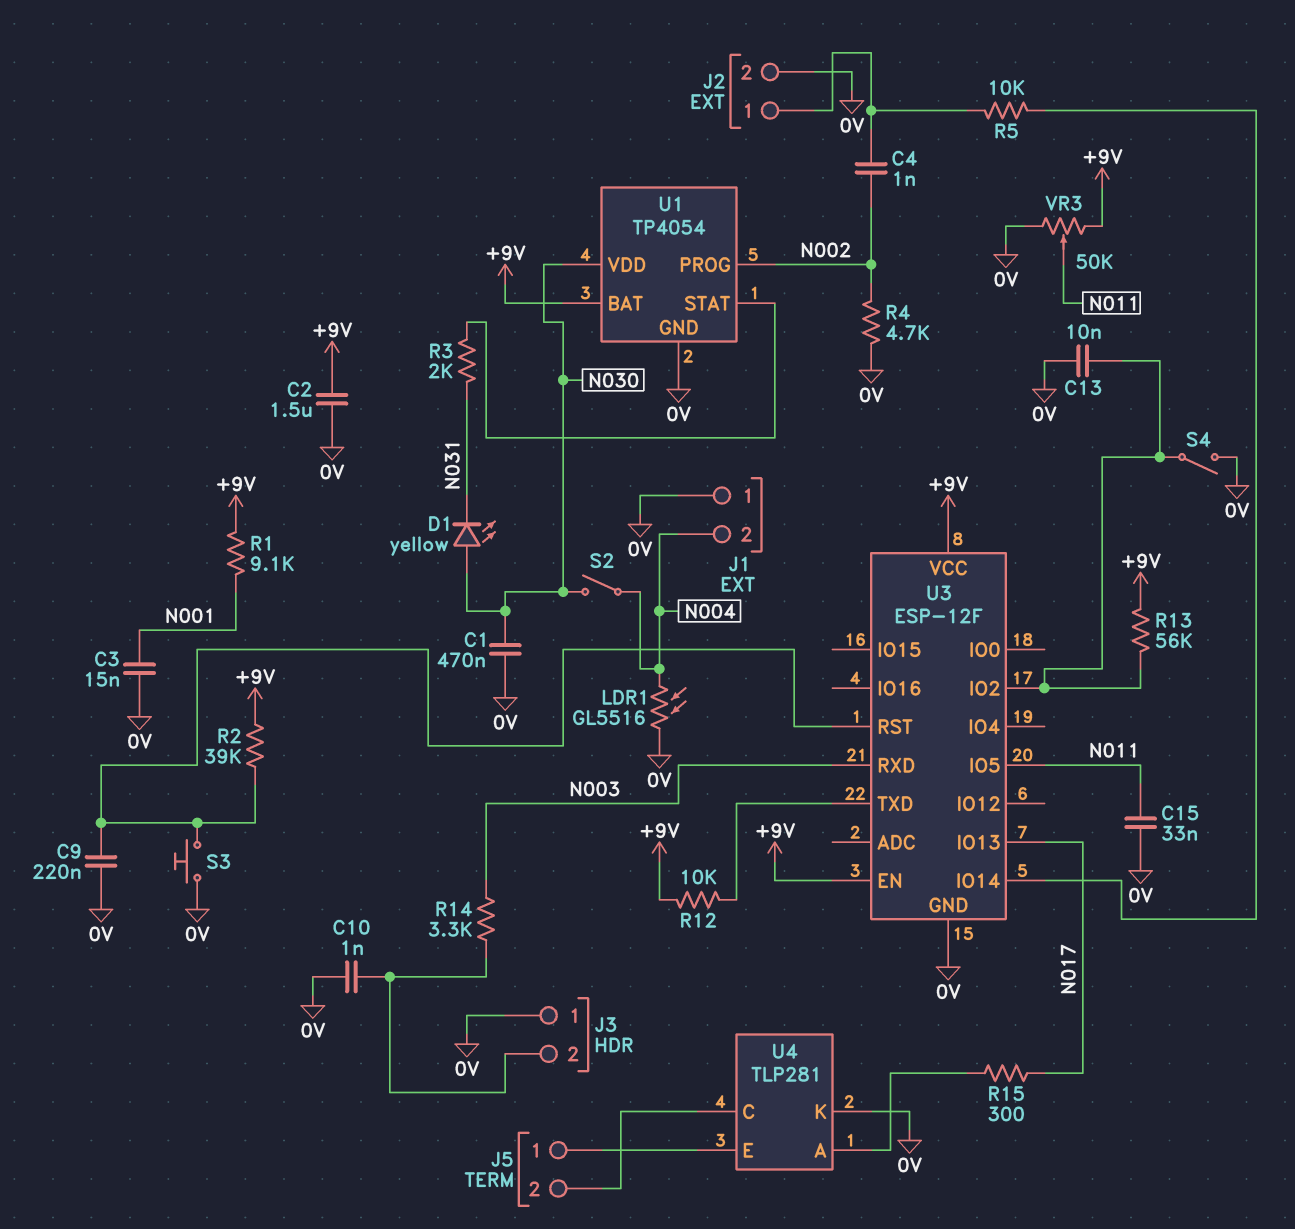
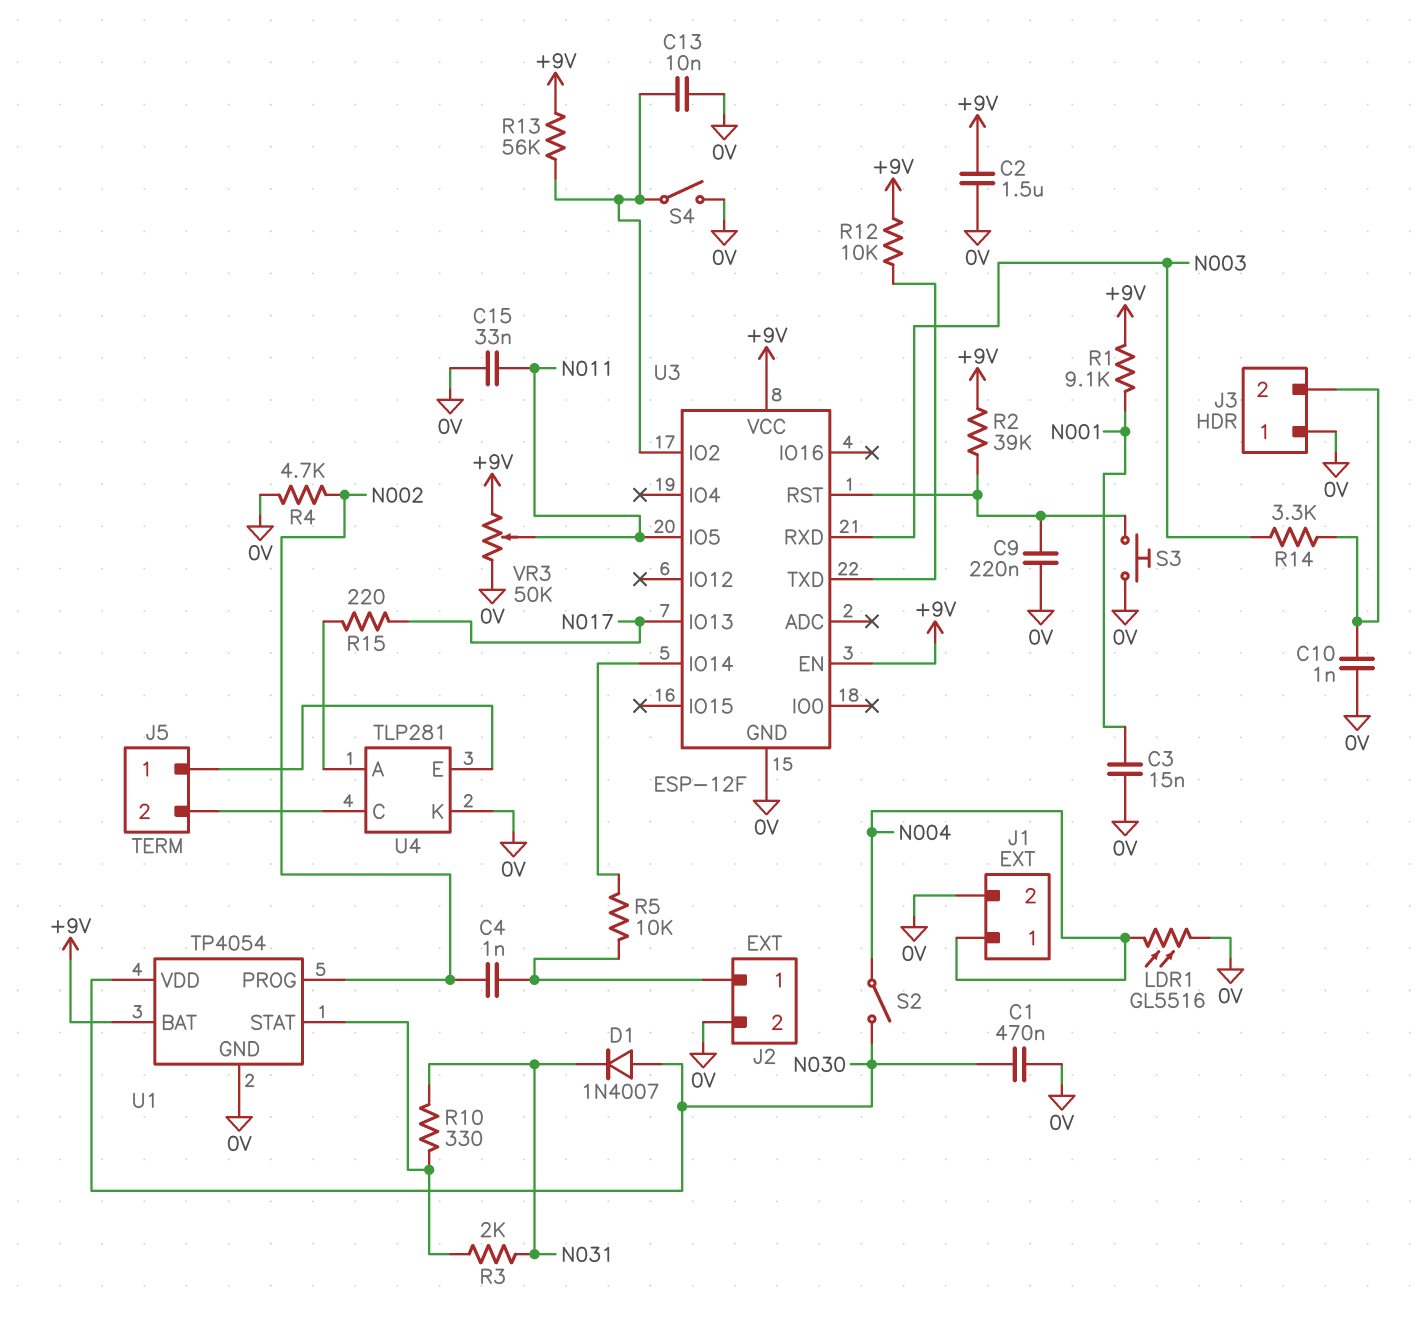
D1: LED yellow (A N030, K N031) -> diode 1N4007 (A N030, K N031)
J1 pin 1: 0V -> N004
J1 pin 2: N004 -> 0V
R10: none -> 330 (N031, U1/STAT)
R15: 300 (N017, U4/A) -> 220 (N017, U4/A)

